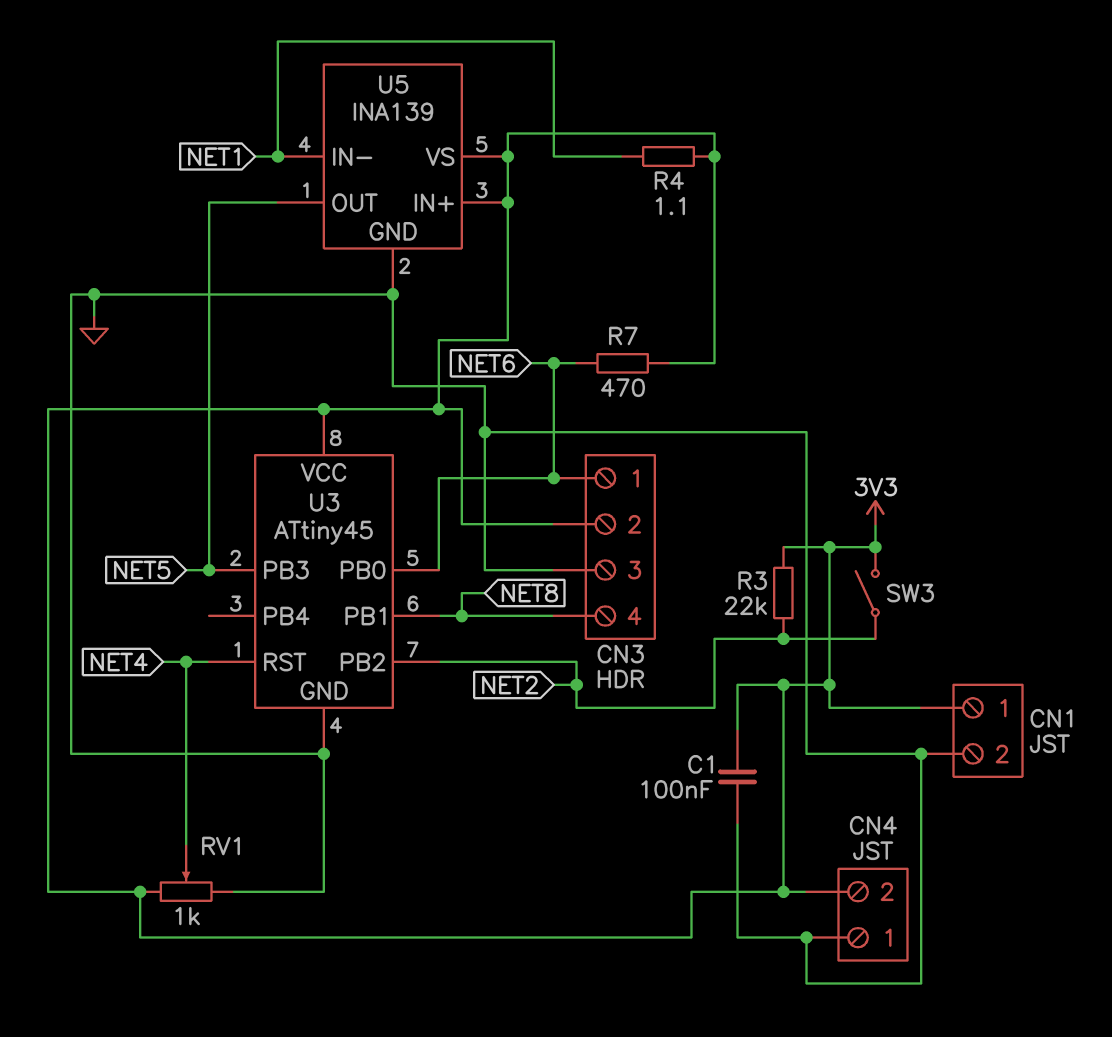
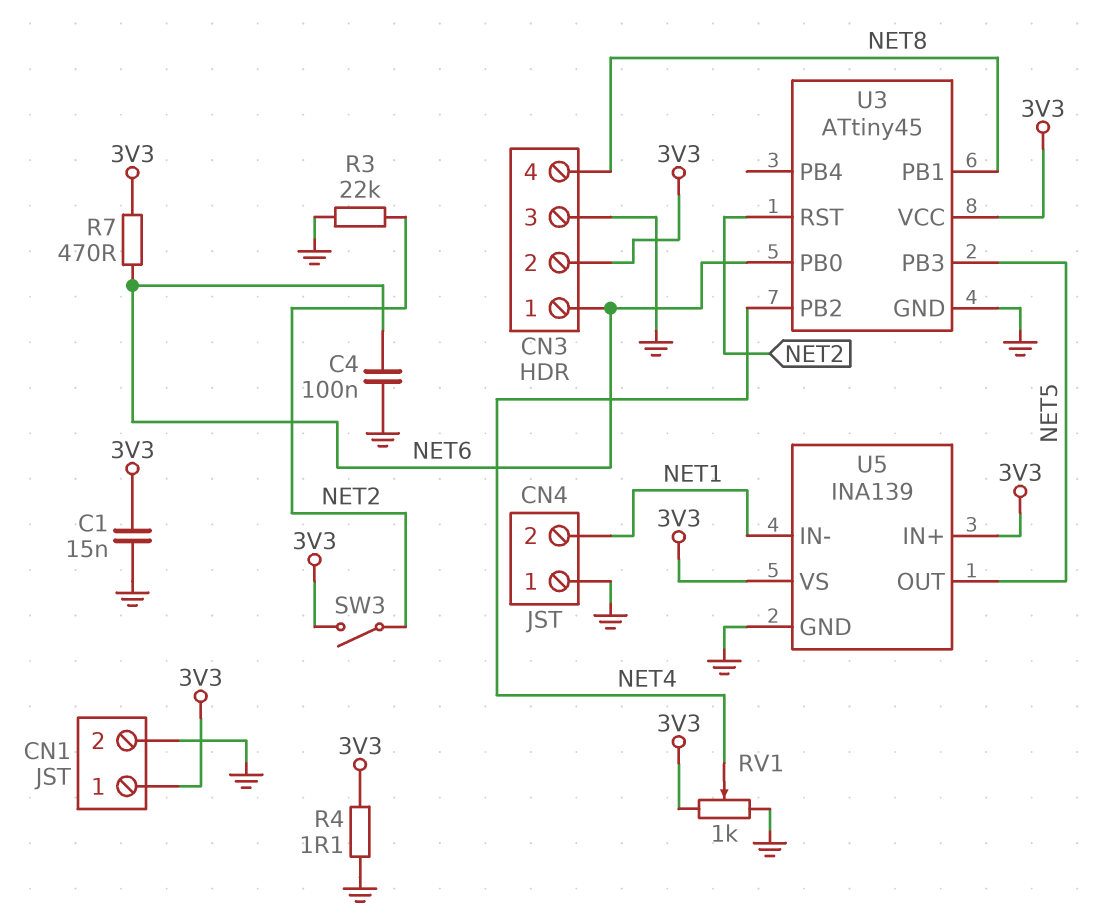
C1: 100nF (3V3, GND) -> 15nF (3V3, GND)
C4: none -> 100nF (GND, NET6)
CN4 pin 2: 3V3 -> NET1
R3: 22k (3V3, NET2) -> 22k (GND, NET2)
R4: 1.1 (3V3, NET1) -> 1.1 (3V3, GND)
U3 pin PB2: NET2 -> NET4
U3 pin RST: NET4 -> NET2

